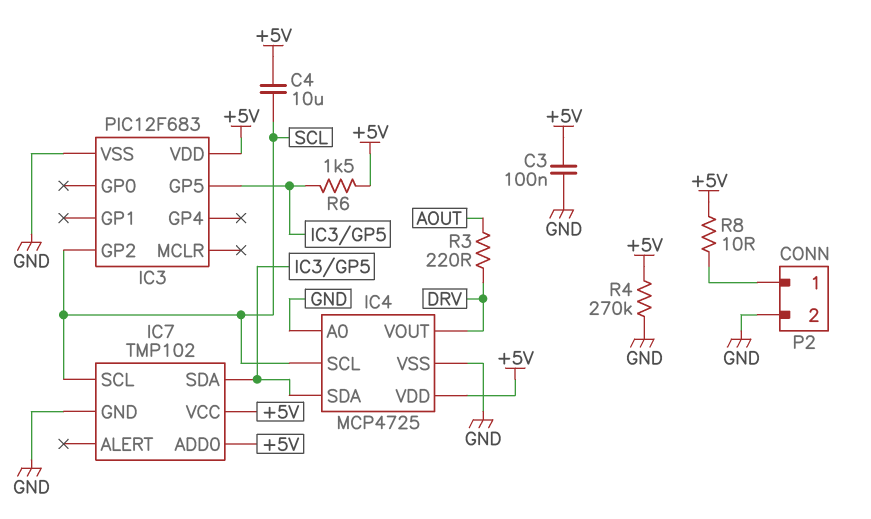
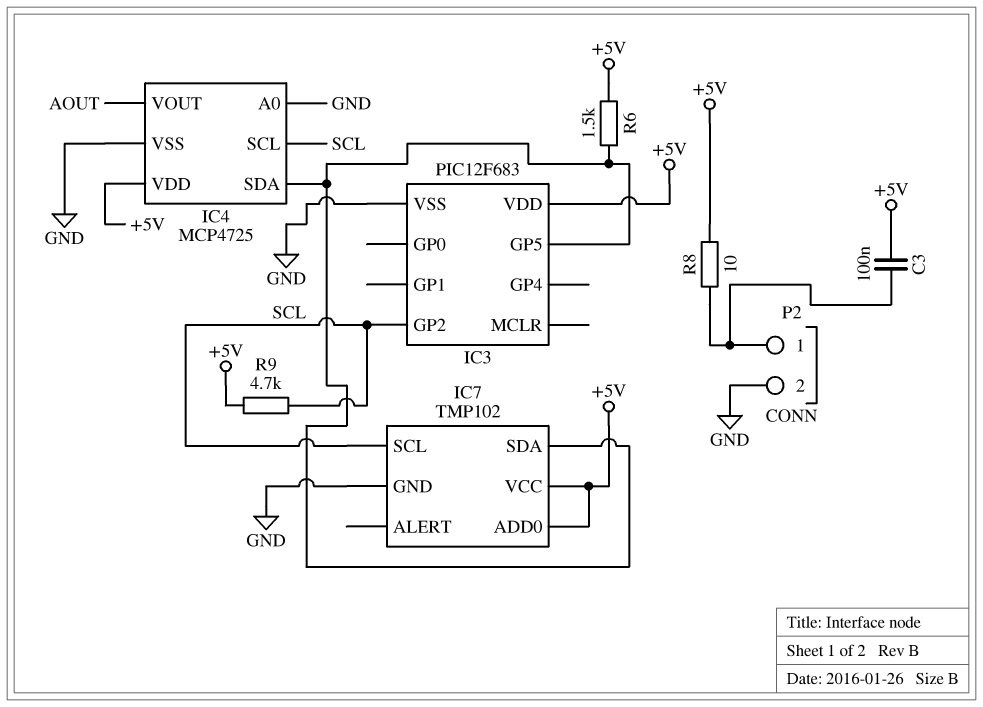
C3: 100nF (+5V, GND) -> 100nF (+5V, P2/1)
C4: 10uF (+5V, SCL) -> none
IC4 pin VOUT: DRV -> AOUT
R3: 220 (AOUT, DRV) -> none
R4: 270k (+5V, GND) -> none
R9: none -> 4.7k (+5V, SCL)

